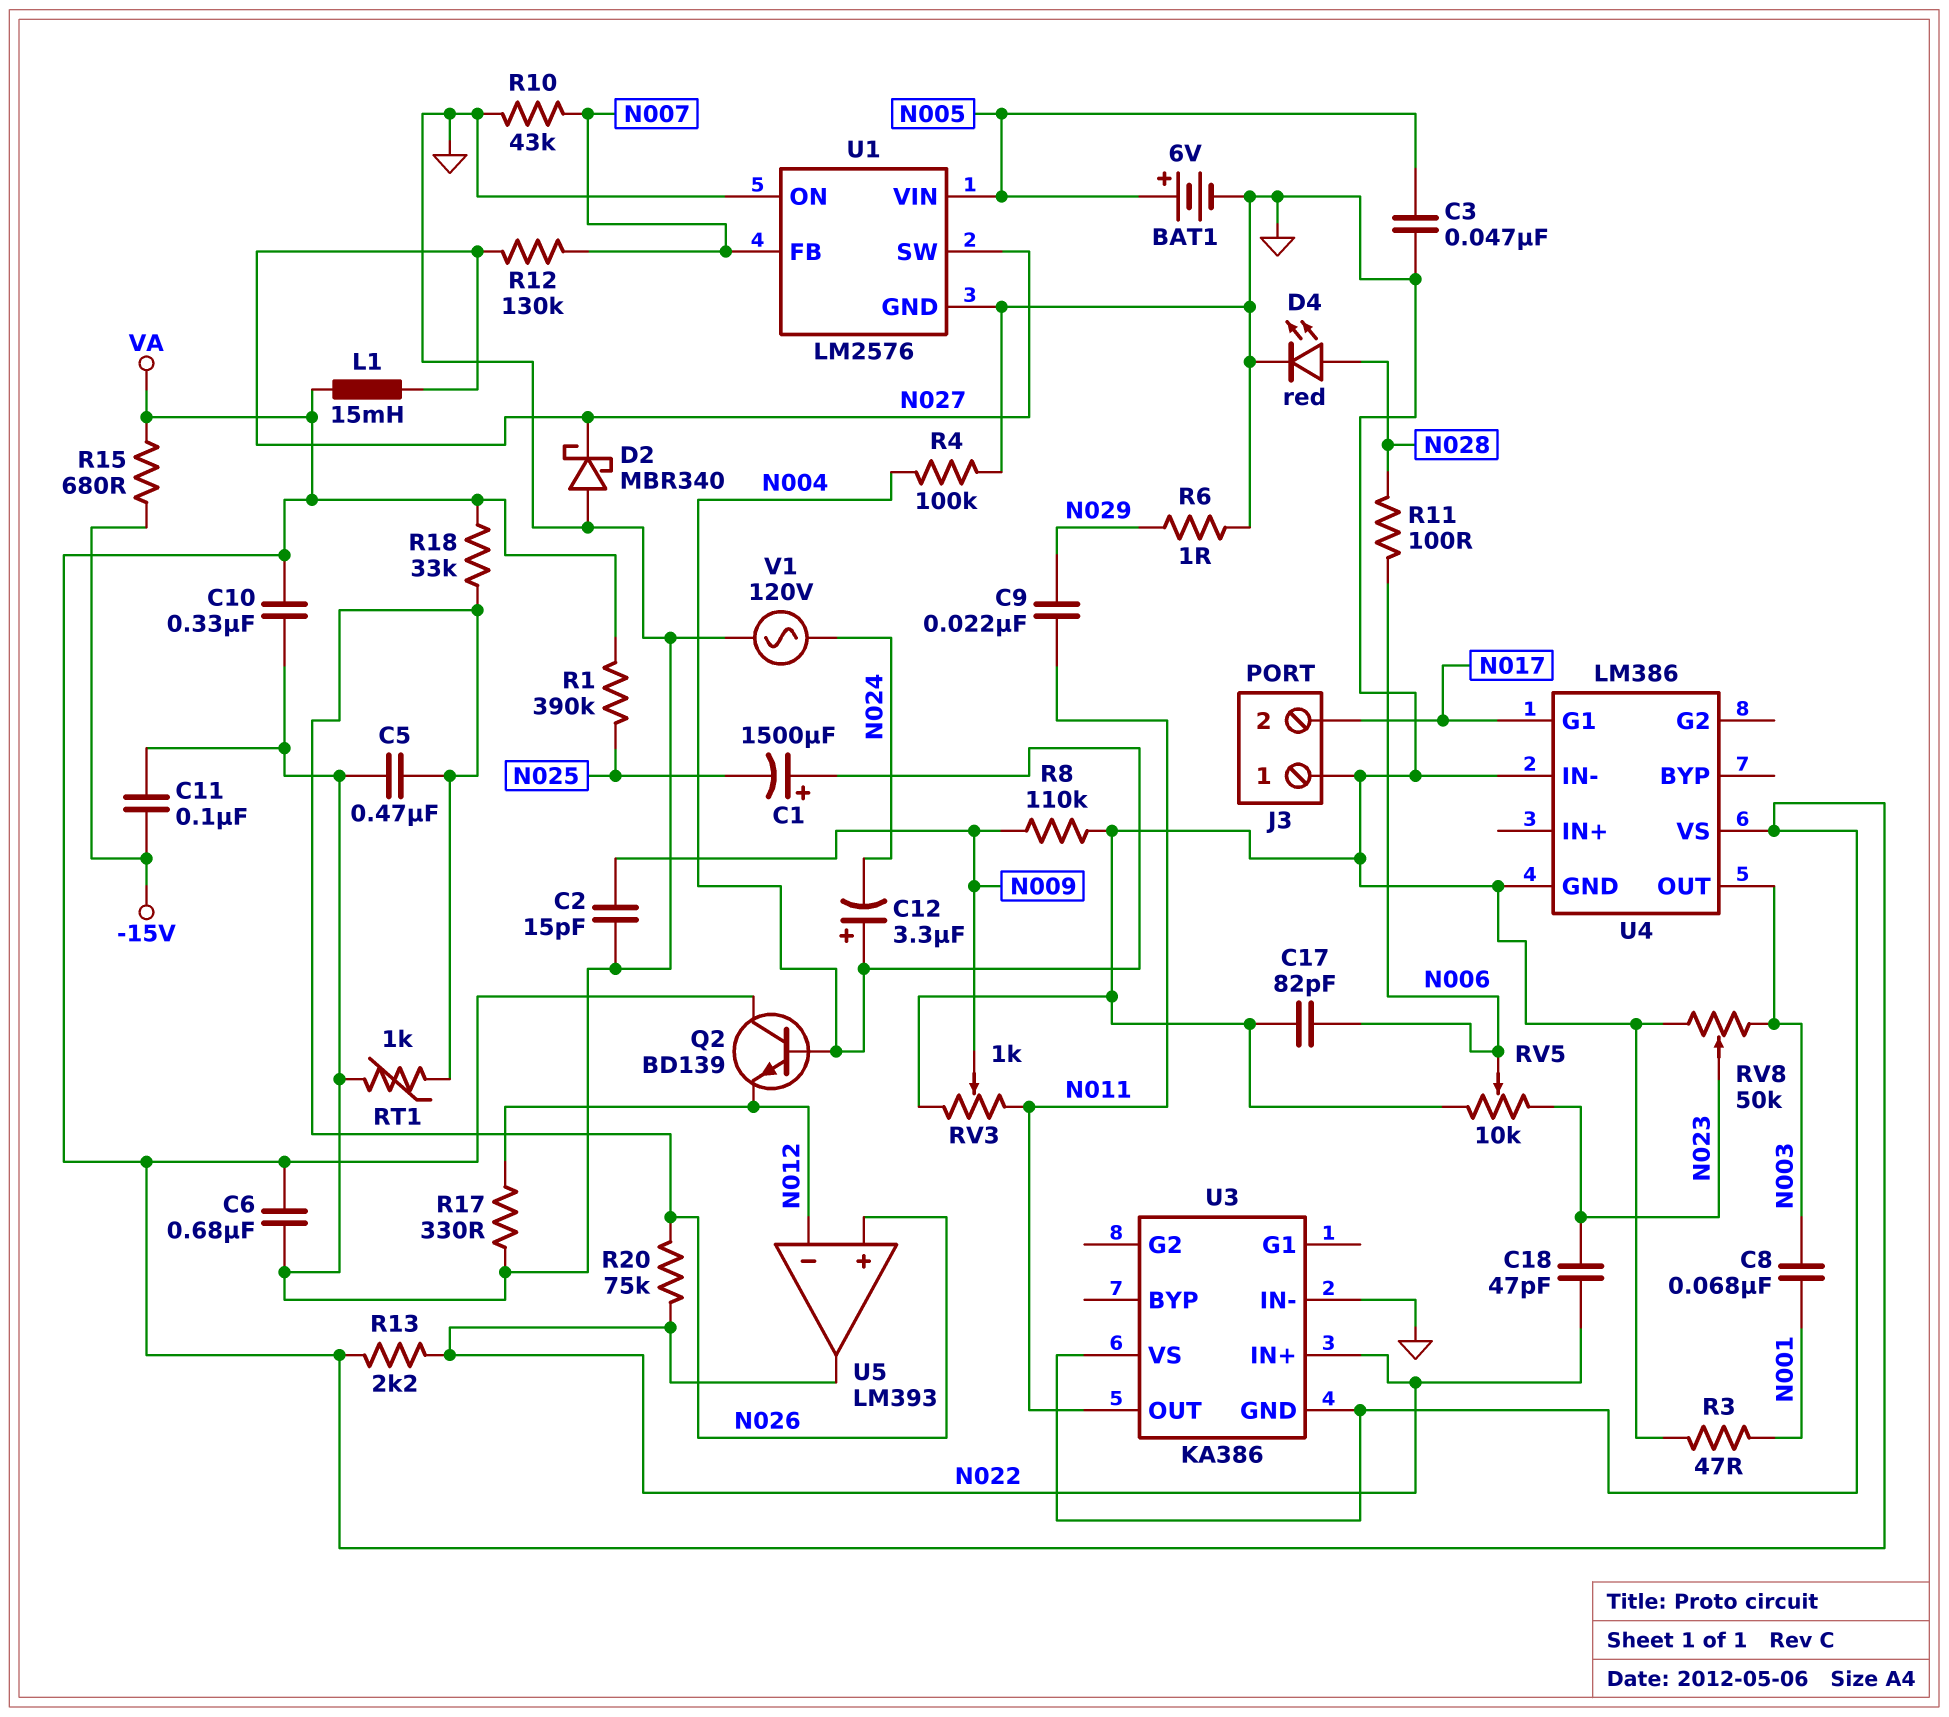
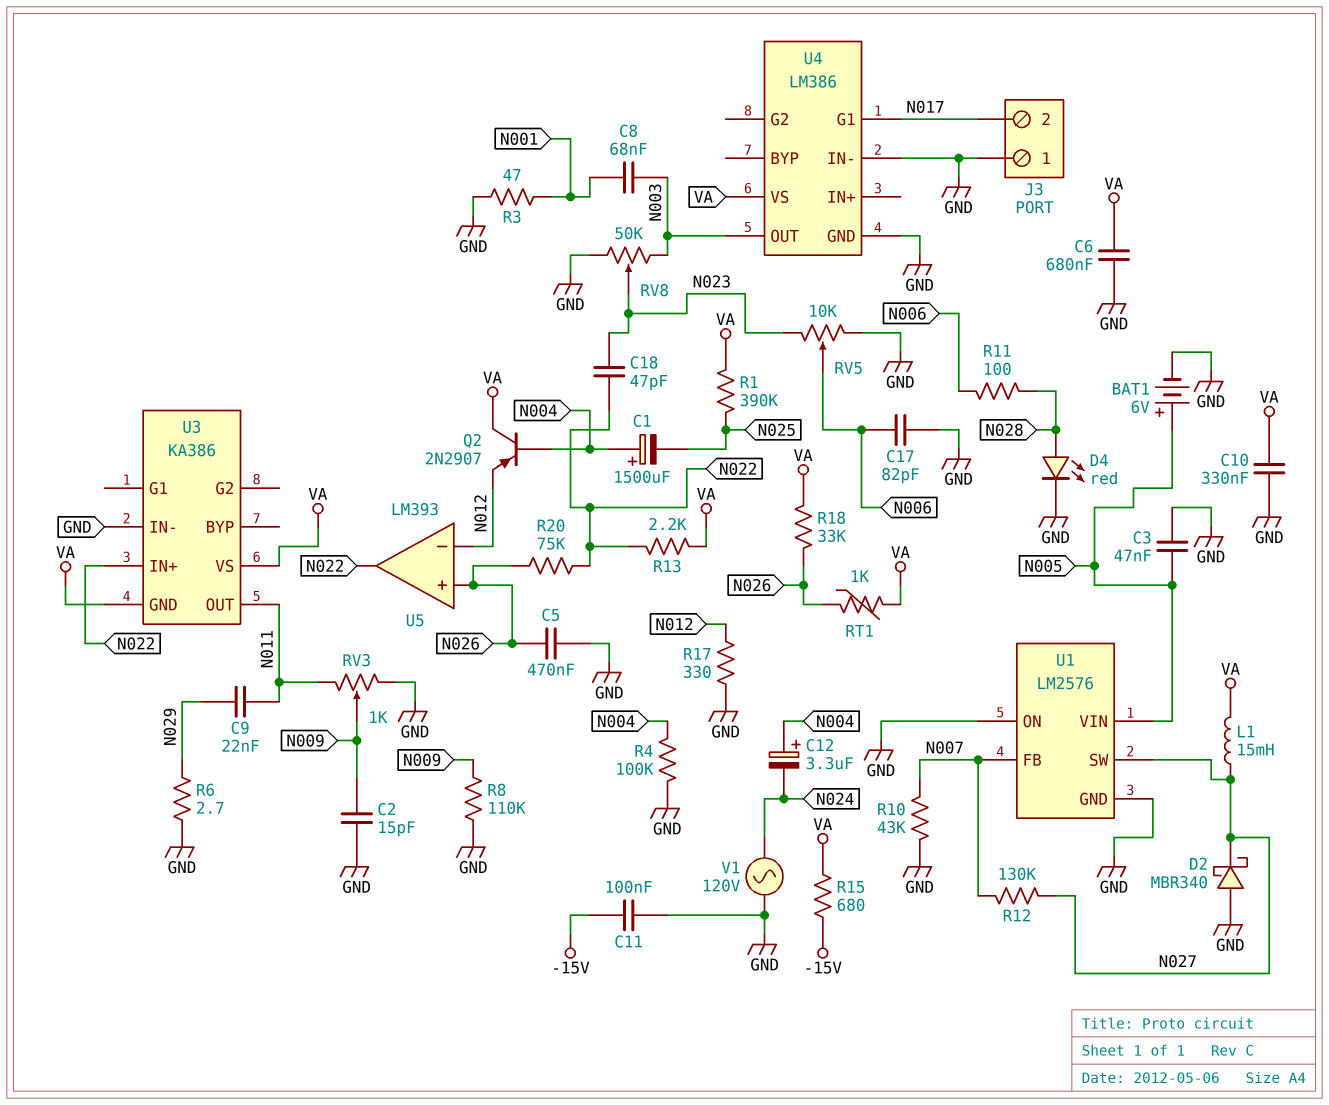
Q2: NPN BD139 (B N004, C VA, E N012) -> PNP 2N2907 (B N004, C VA, E N012)
R6: 1 (GND, N029) -> 2.7 (GND, N029)
RT1: 1k (GND, N026) -> 1k (N026, VA)

